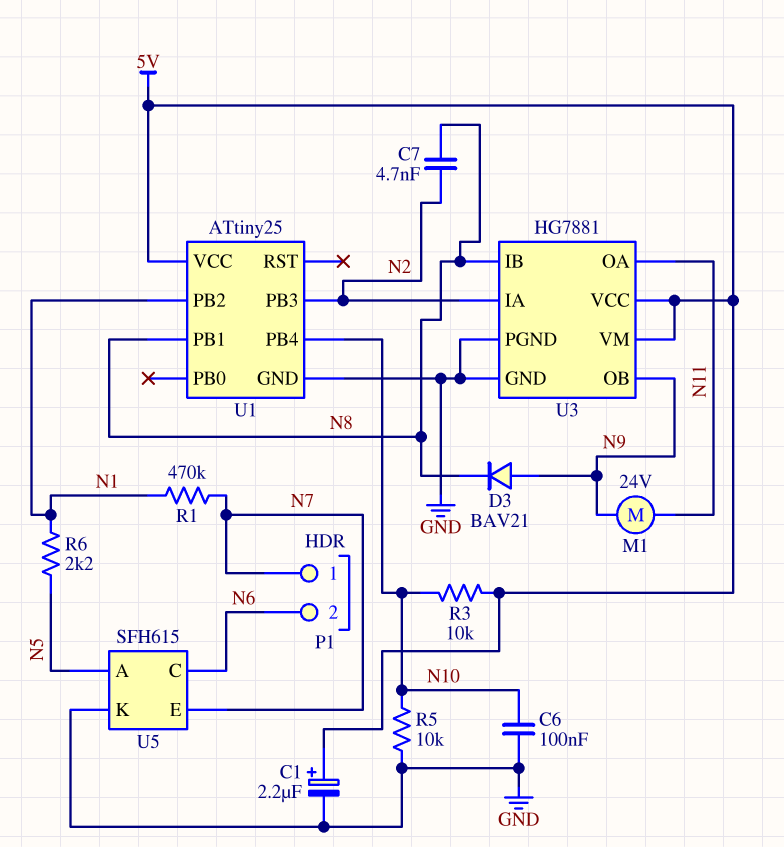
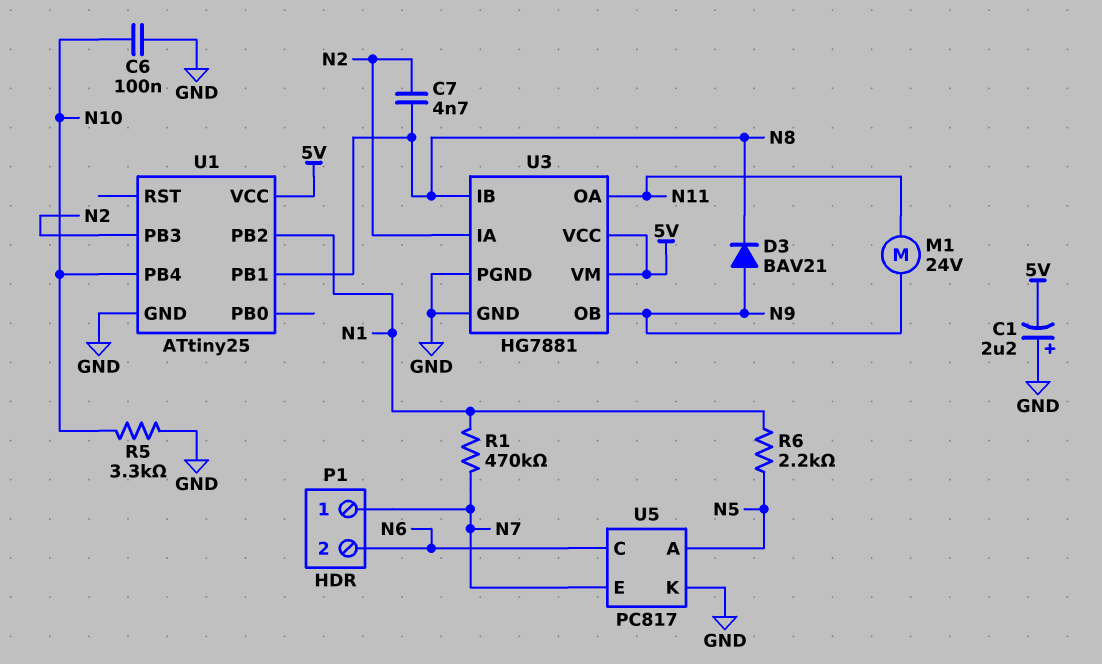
C1: 2.2uF (plus 5V, minus GND) -> 2.2uF (plus GND, minus 5V)
R3: 10k (5V, N10) -> none
R5: 10k (GND, N10) -> 3.3k (GND, N10)
U5: SFH615 -> PC817

